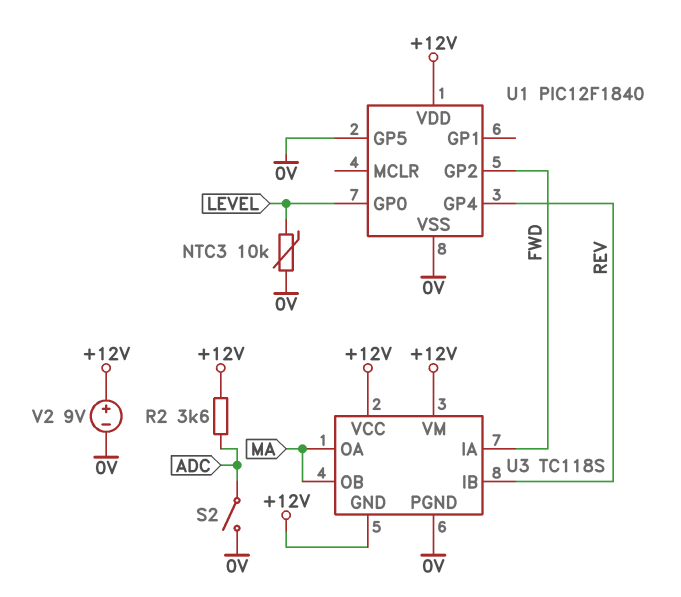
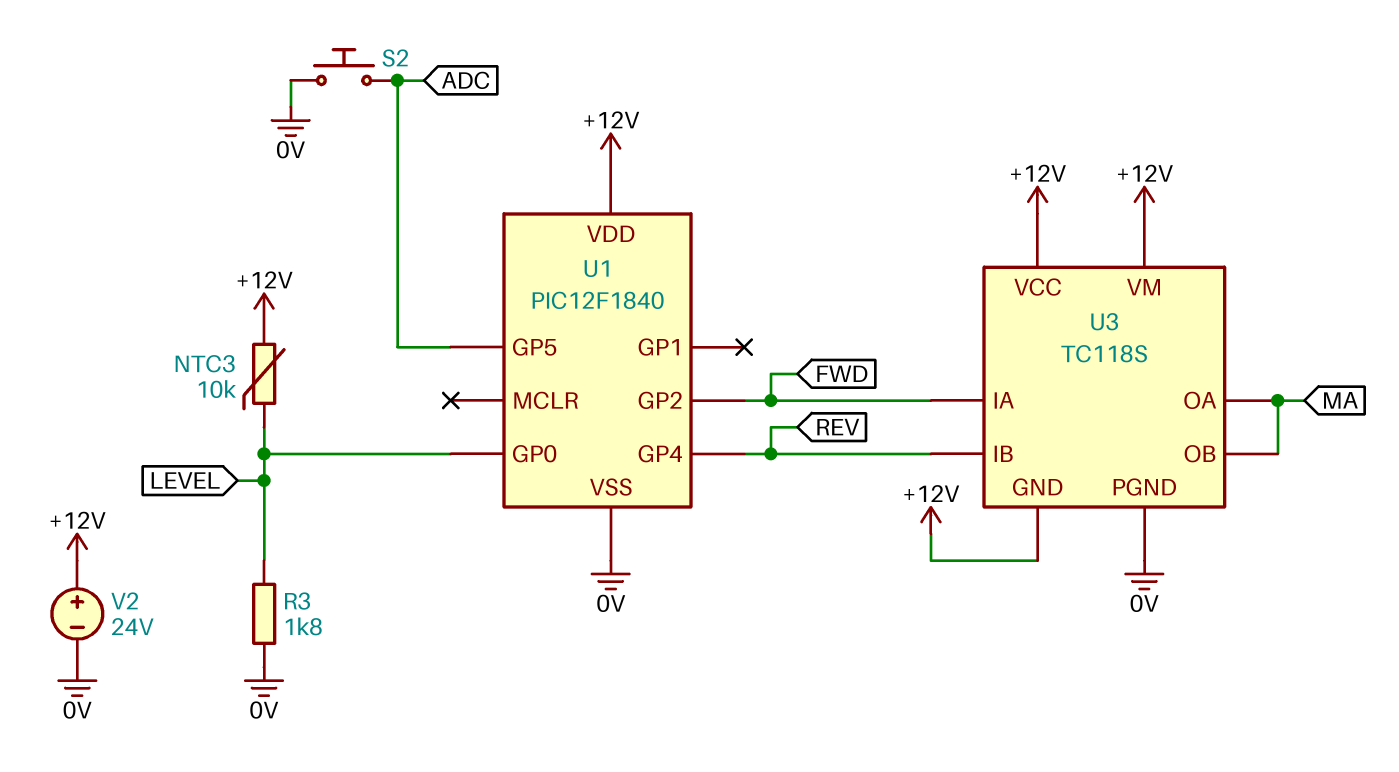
NTC3: 10k (0V, LEVEL) -> 10k (+12V, LEVEL)
R2: 3.6k (+12V, ADC) -> none
R3: none -> 1.8k (0V, LEVEL)
S2: switch (0V, ADC) -> button (0V, ADC)
U1 pin GP5: 0V -> ADC
V2: 9V (plus +12V, minus 0V) -> 24V (plus +12V, minus 0V)

